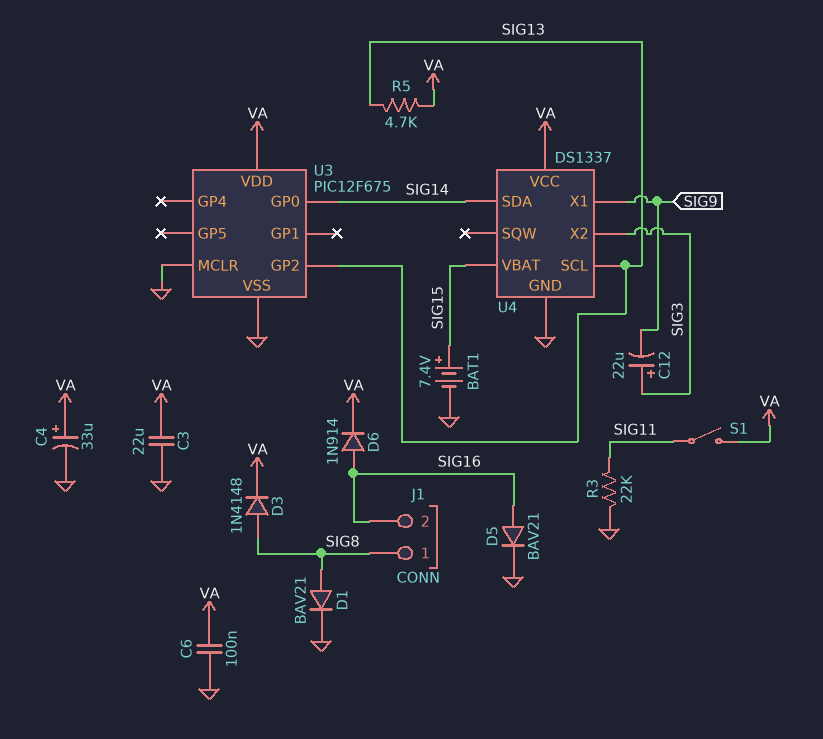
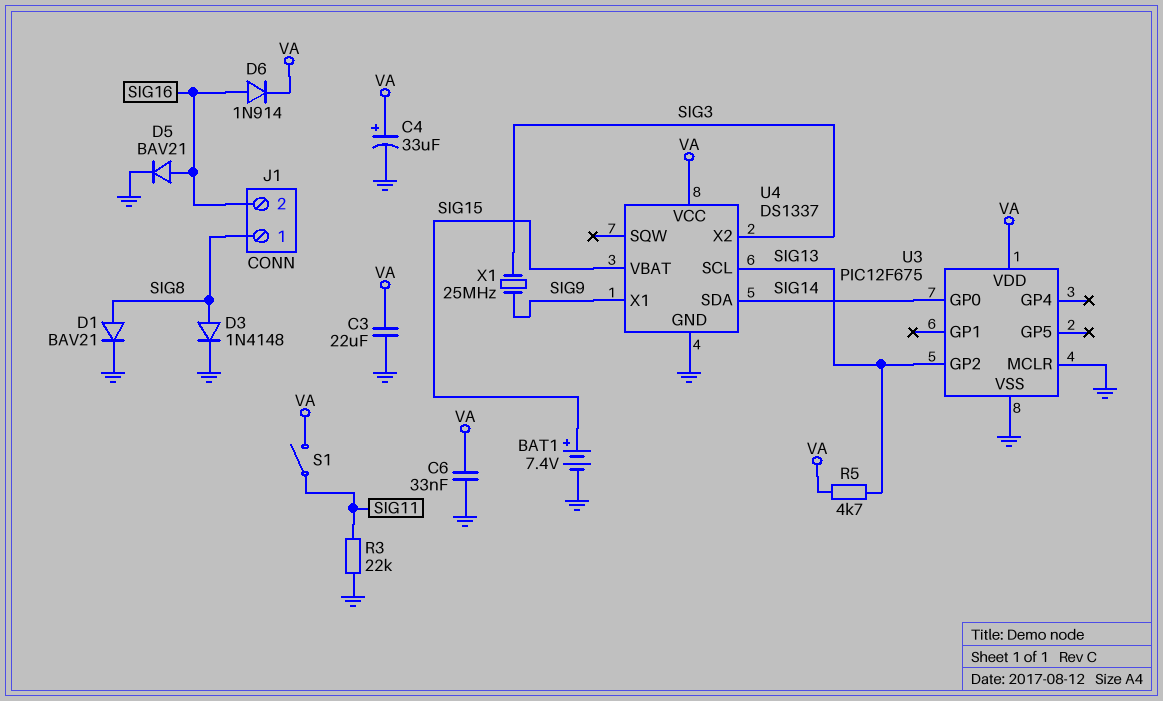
C6: 100nF (GND, VA) -> 33nF (GND, VA)
C12: 22uF (plus SIG3, minus SIG9) -> none
D3: diode 1N4148 (A SIG8, K VA) -> diode 1N4148 (A SIG8, K GND)
X1: none -> 25MHz (SIG3, SIG9)

